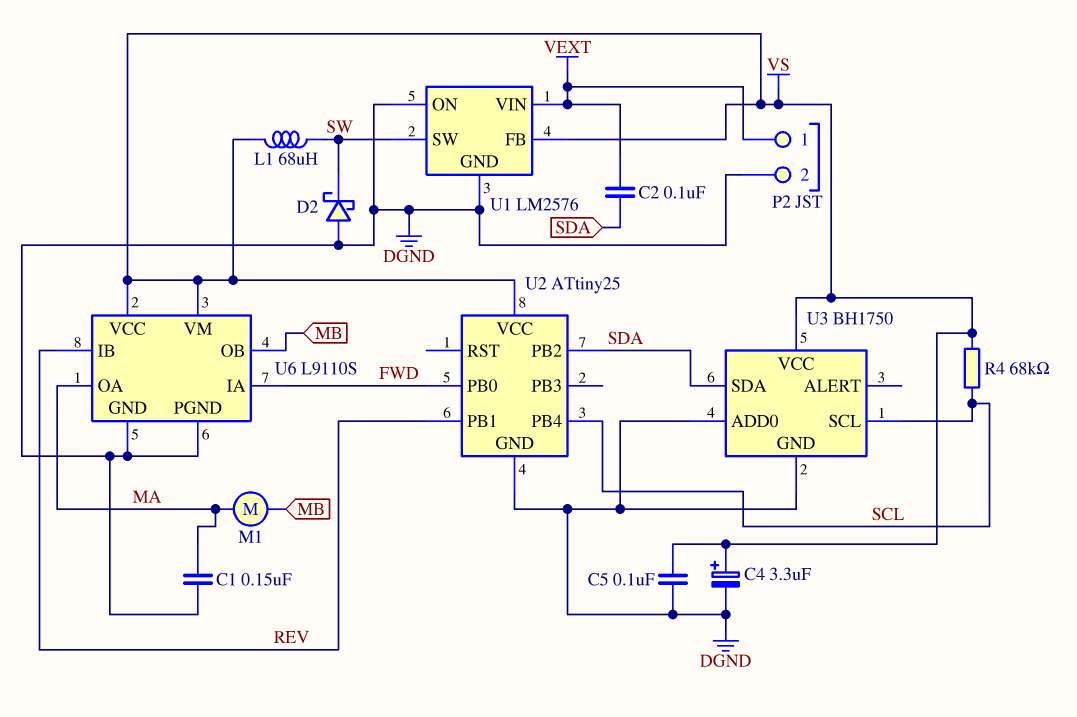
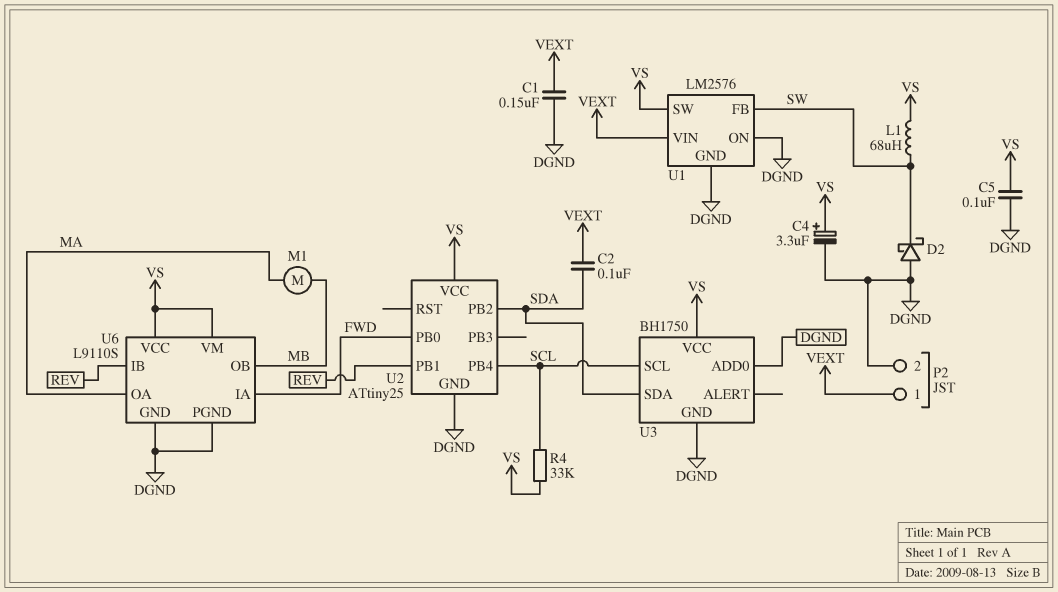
C1: 150nF (DGND, MA) -> 150nF (DGND, VEXT)
R4: 68k (SCL, VS) -> 33k (SCL, VS)
U1 pin FB: VS -> SW
U1 pin SW: SW -> VS

